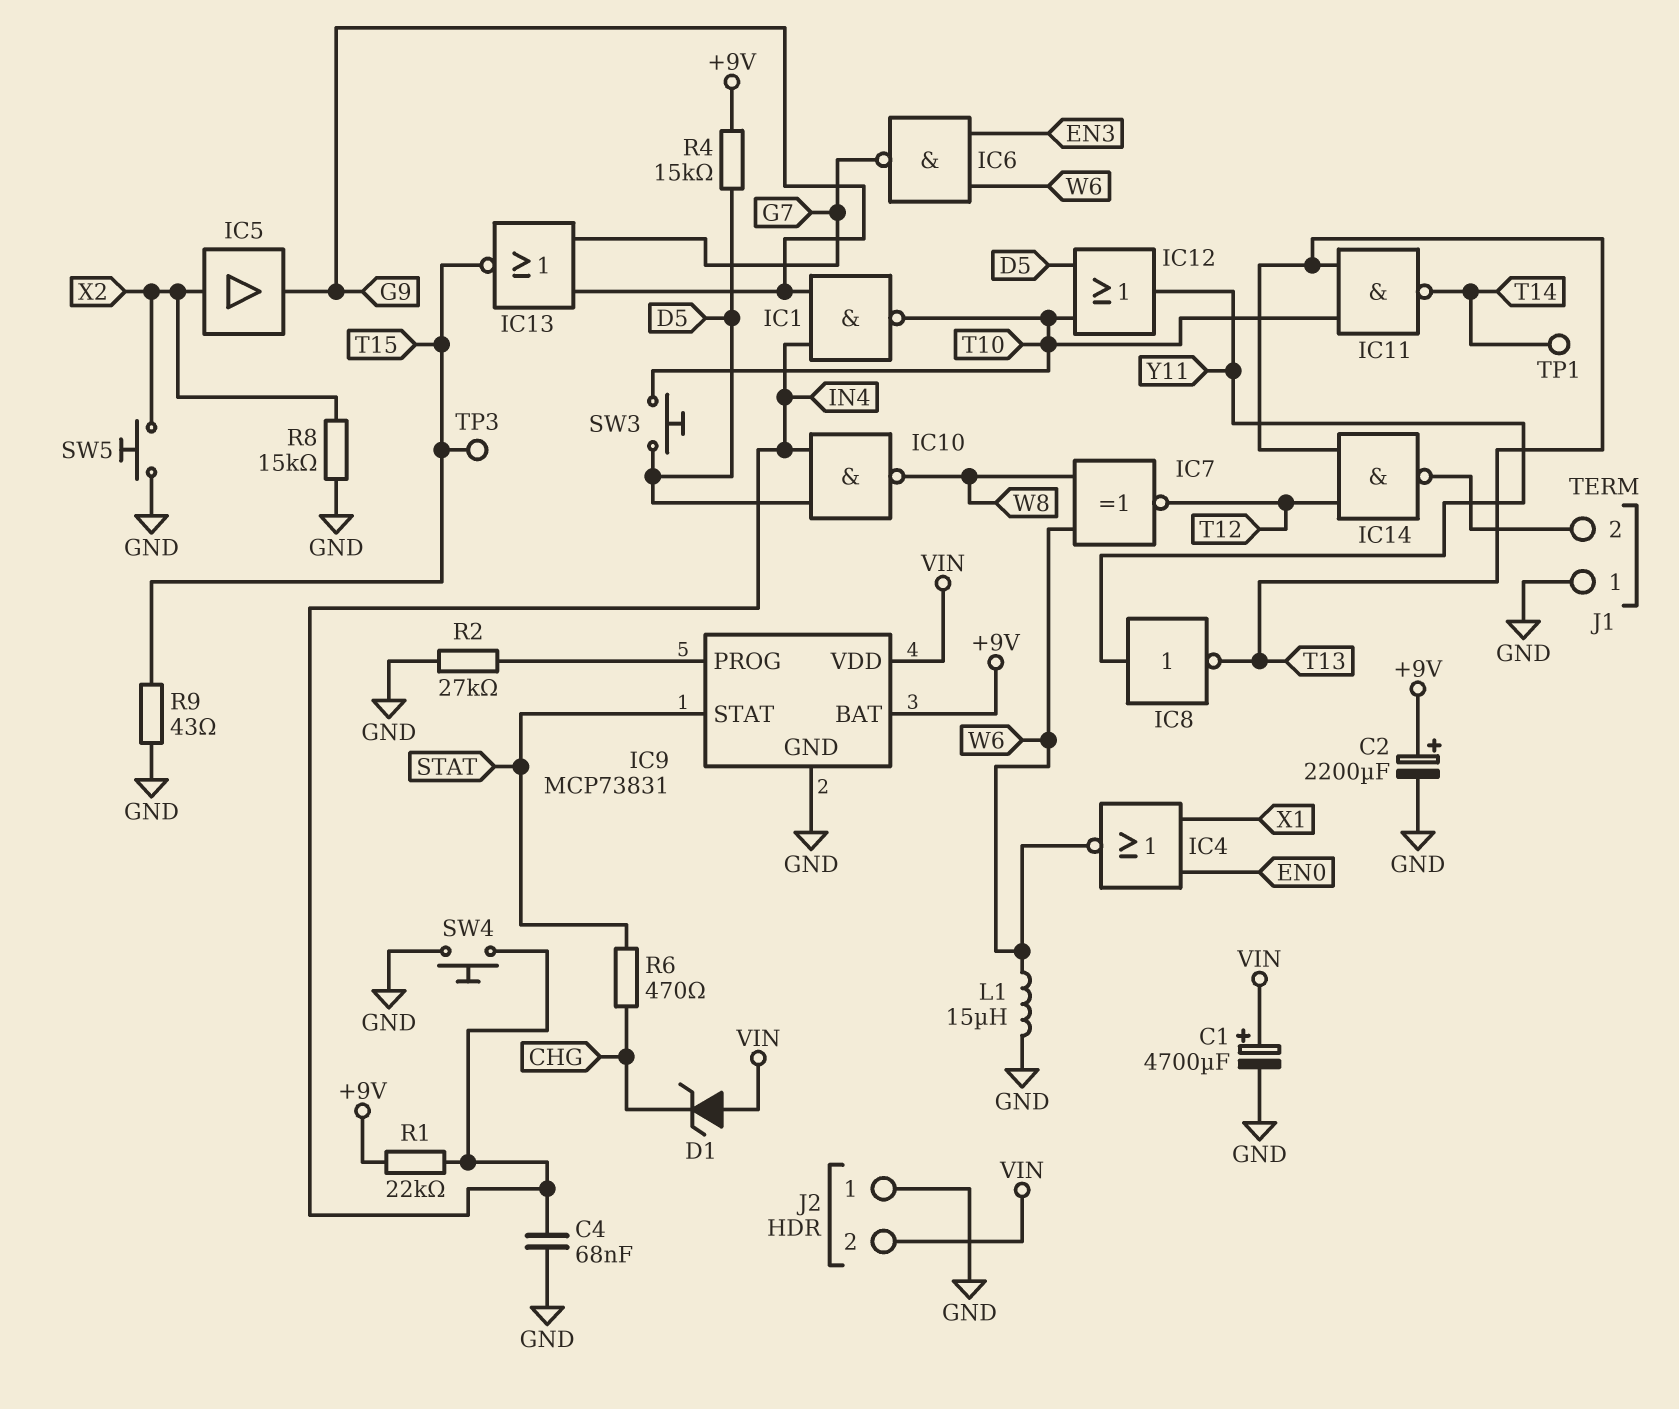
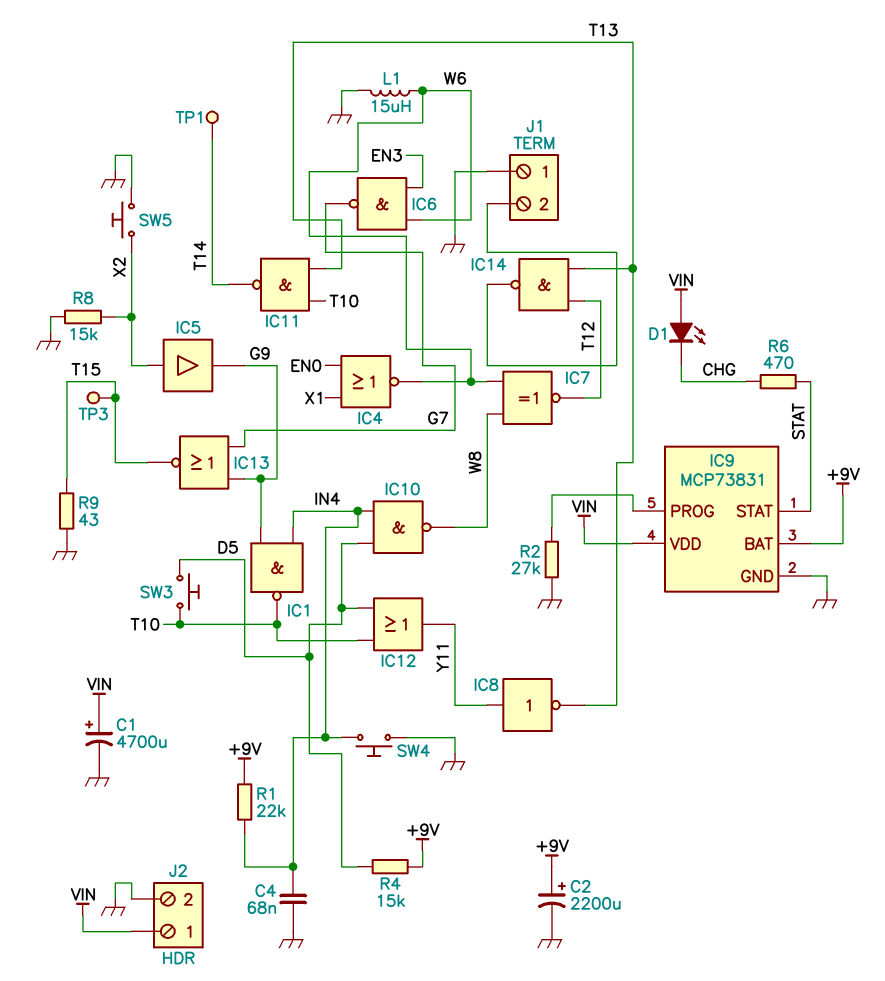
D1: zener (A VIN, K CHG) -> LED (A VIN, K CHG)
J2 pin 1: GND -> VIN
J2 pin 2: VIN -> GND

